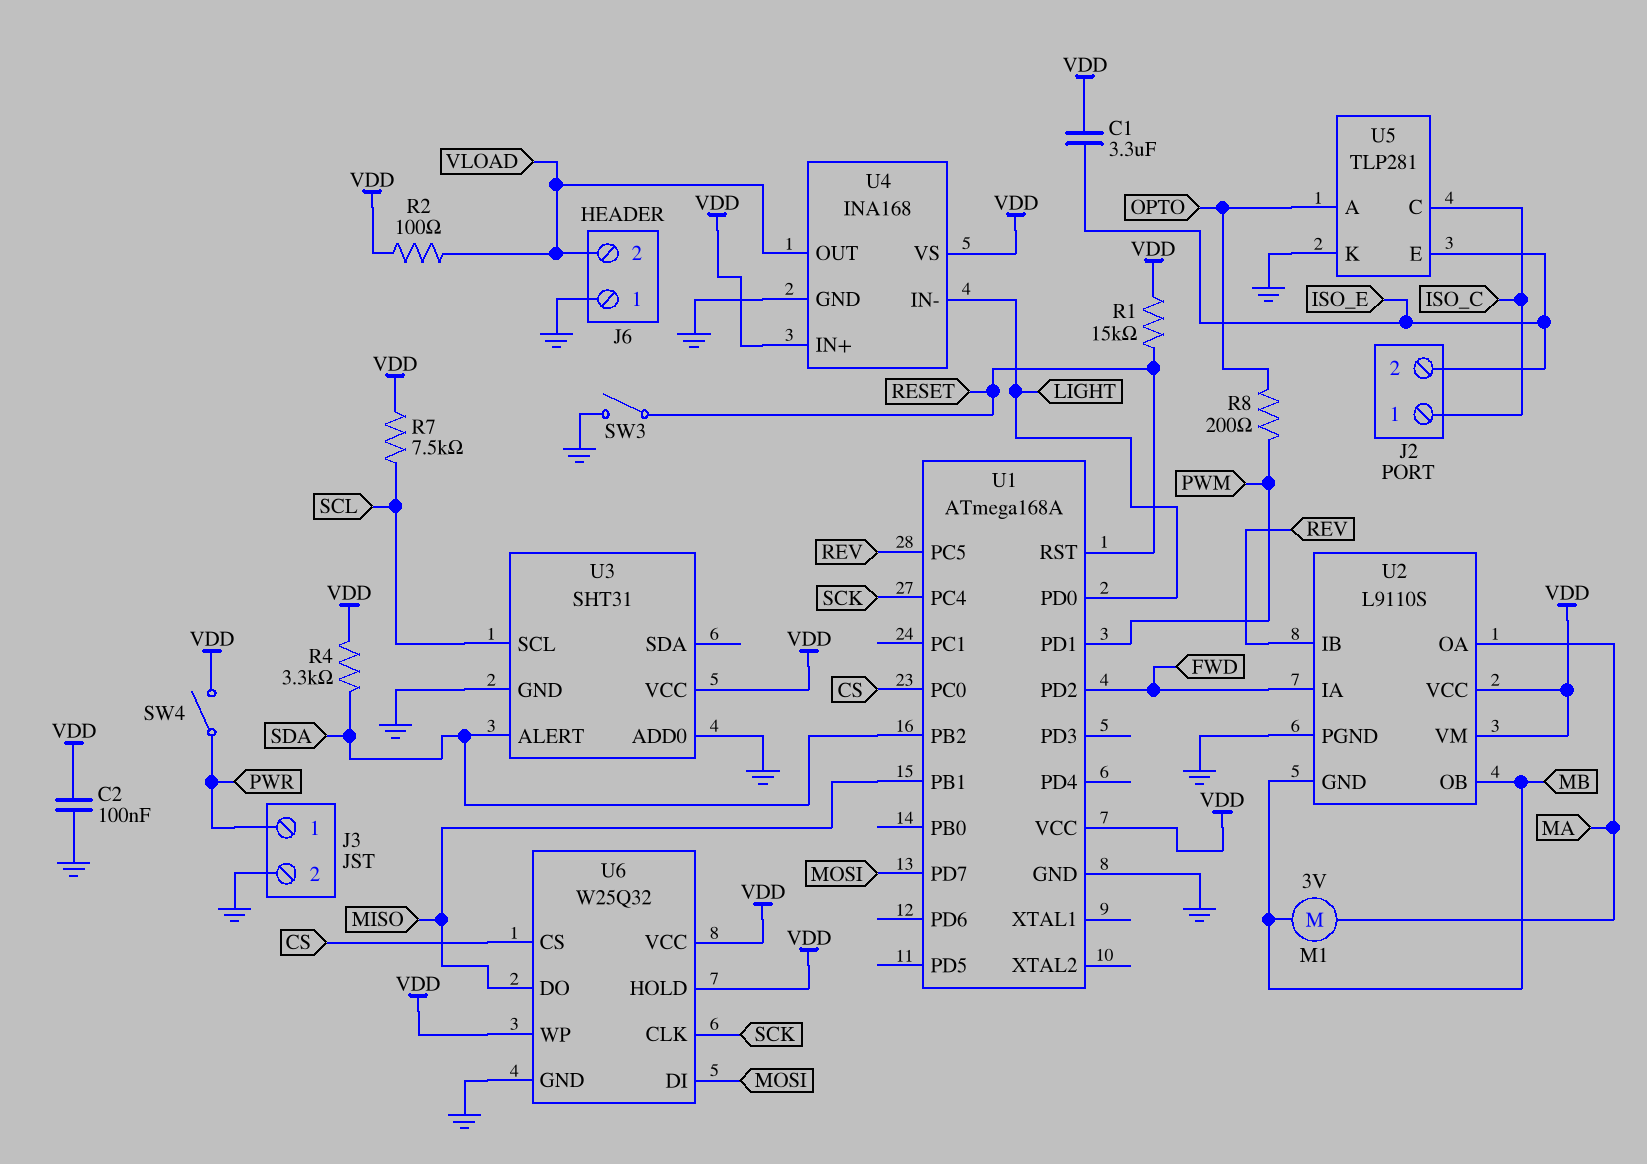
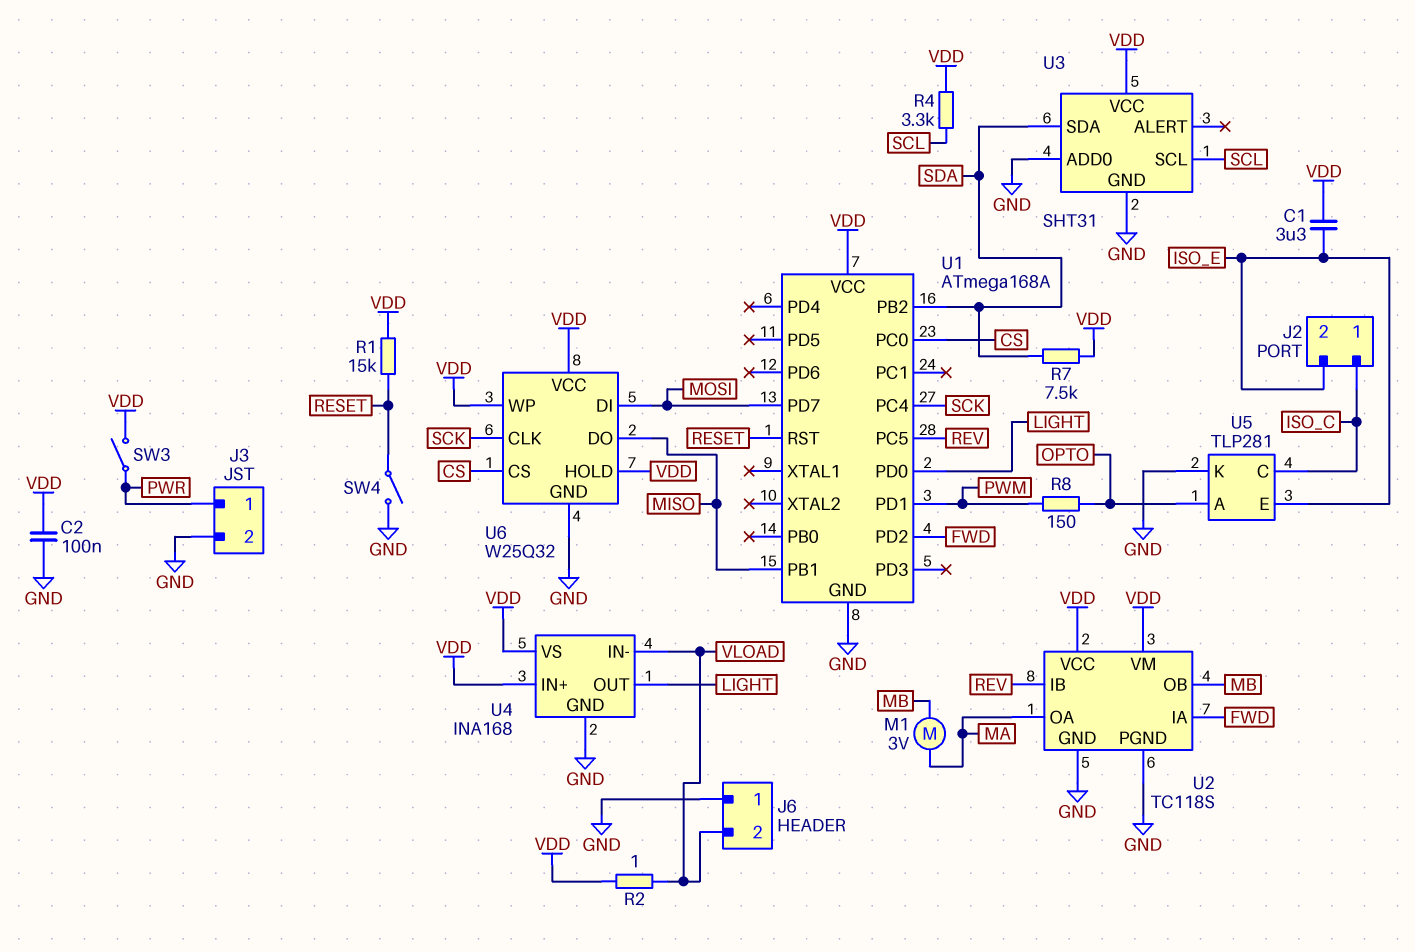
R2: 100 (VDD, VLOAD) -> 1 (VDD, VLOAD)
R4: 3.3k (SDA, VDD) -> 3.3k (SCL, VDD)
R7: 7.5k (SCL, VDD) -> 7.5k (SDA, VDD)
R8: 200 (OPTO, PWM) -> 150 (OPTO, PWM)
SW3: switch (GND, RESET) -> switch (PWR, VDD)
SW4: switch (PWR, VDD) -> switch (GND, RESET)
U2: L9110S -> TC118S
U2 pin GND: MB -> GND
U3 pin ALERT: SDA -> none
U3 pin SDA: none -> SDA
U4 pin IN-: LIGHT -> VLOAD
U4 pin OUT: VLOAD -> LIGHT

